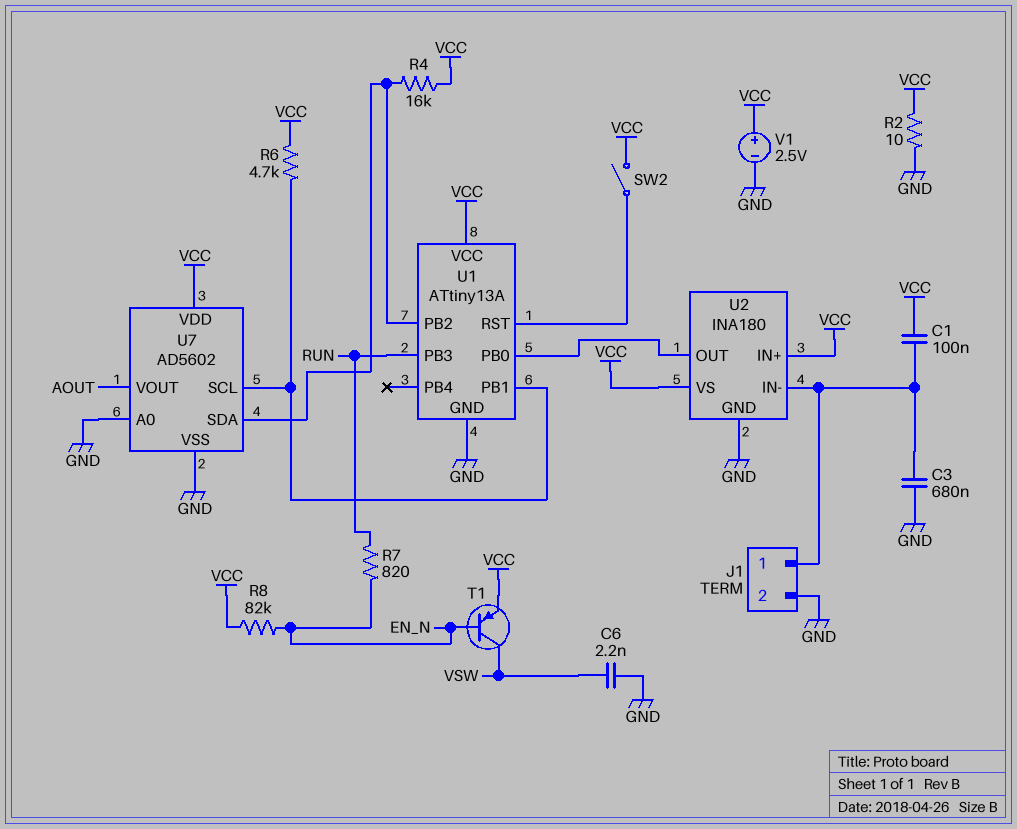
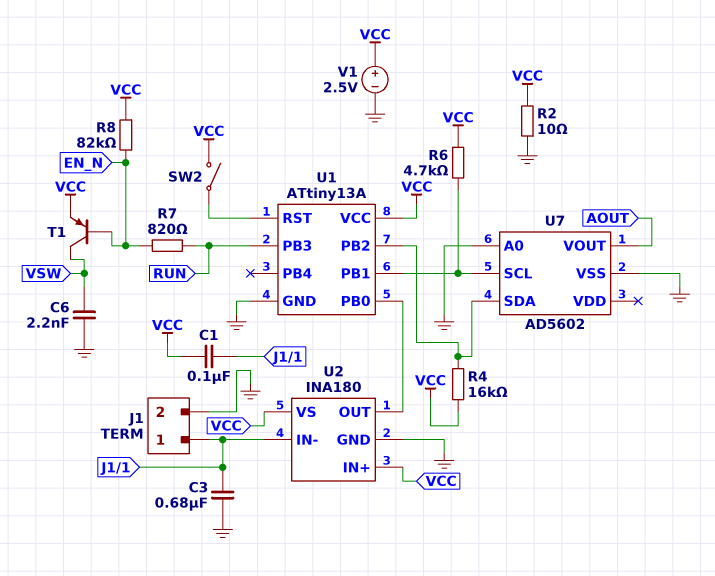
U7 pin VDD: VCC -> none

